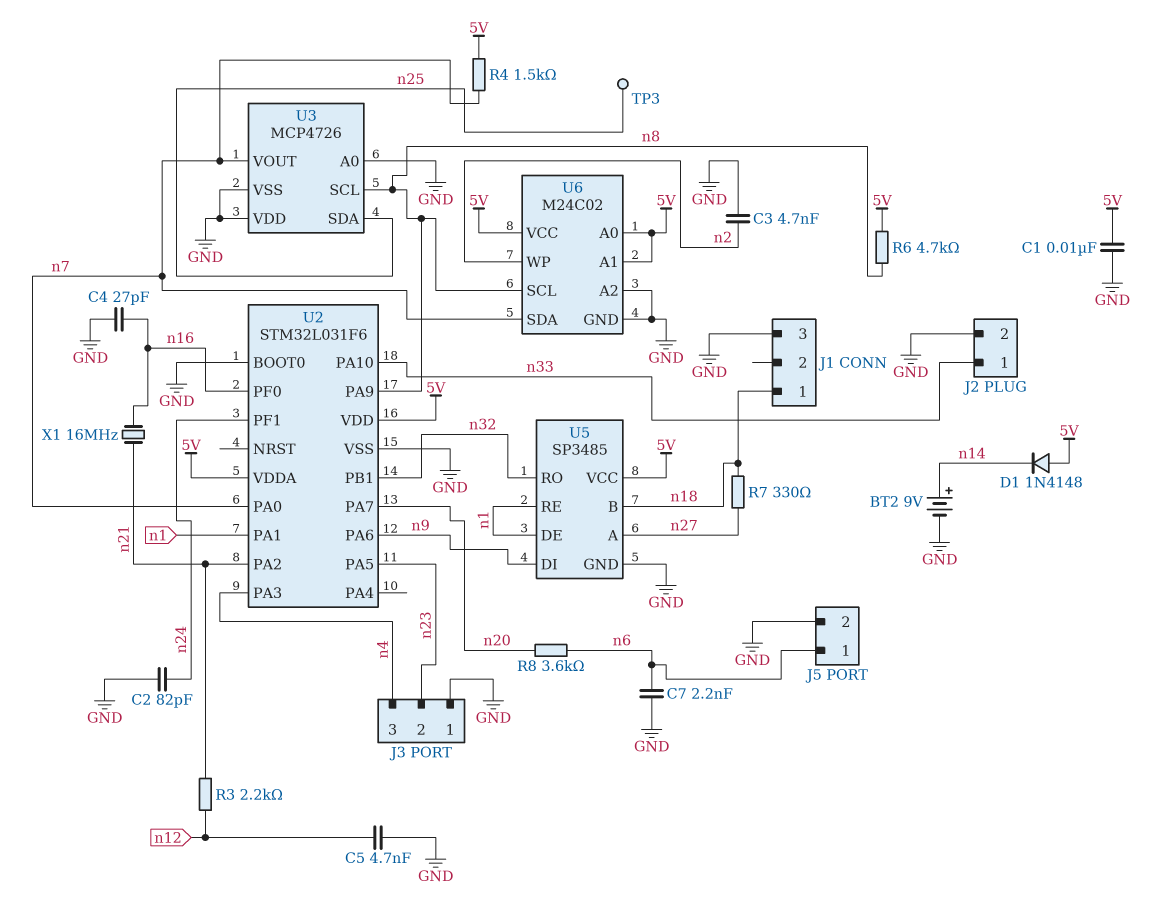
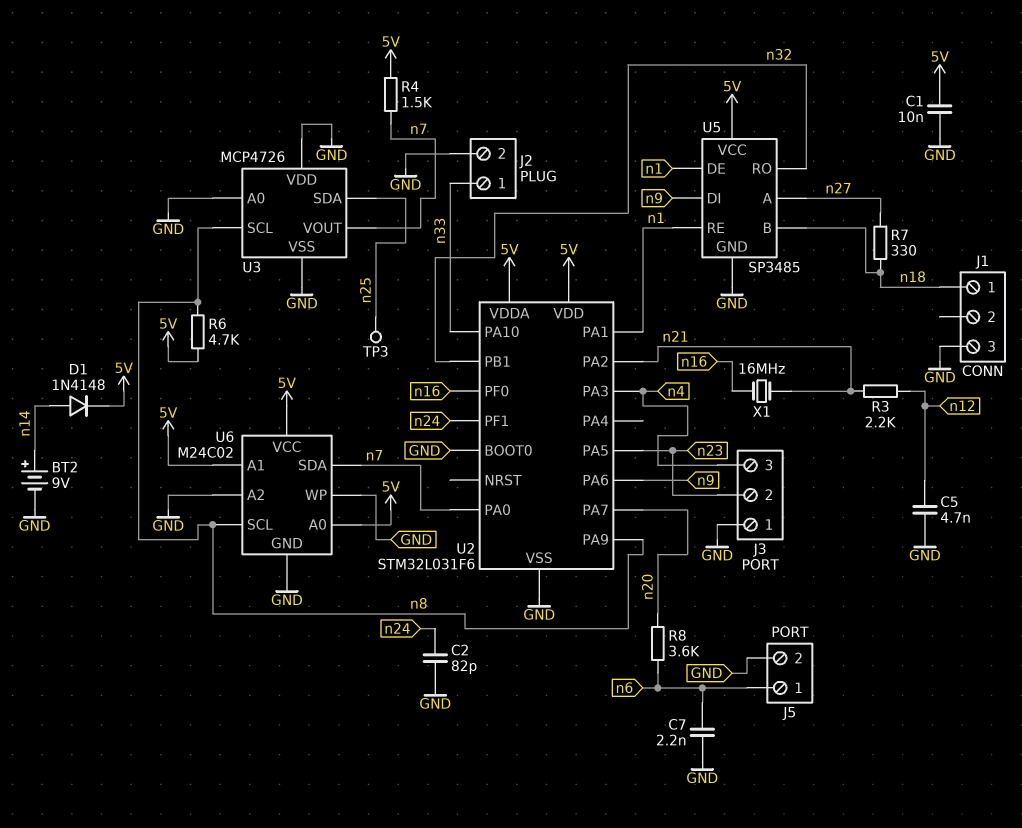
C3: 4.7nF (GND, n2) -> none
C4: 27pF (GND, n16) -> none
D1: diode 1N4148 (A 5V, K n14) -> diode 1N4148 (A n14, K 5V)
U6 pin WP: n2 -> GND

